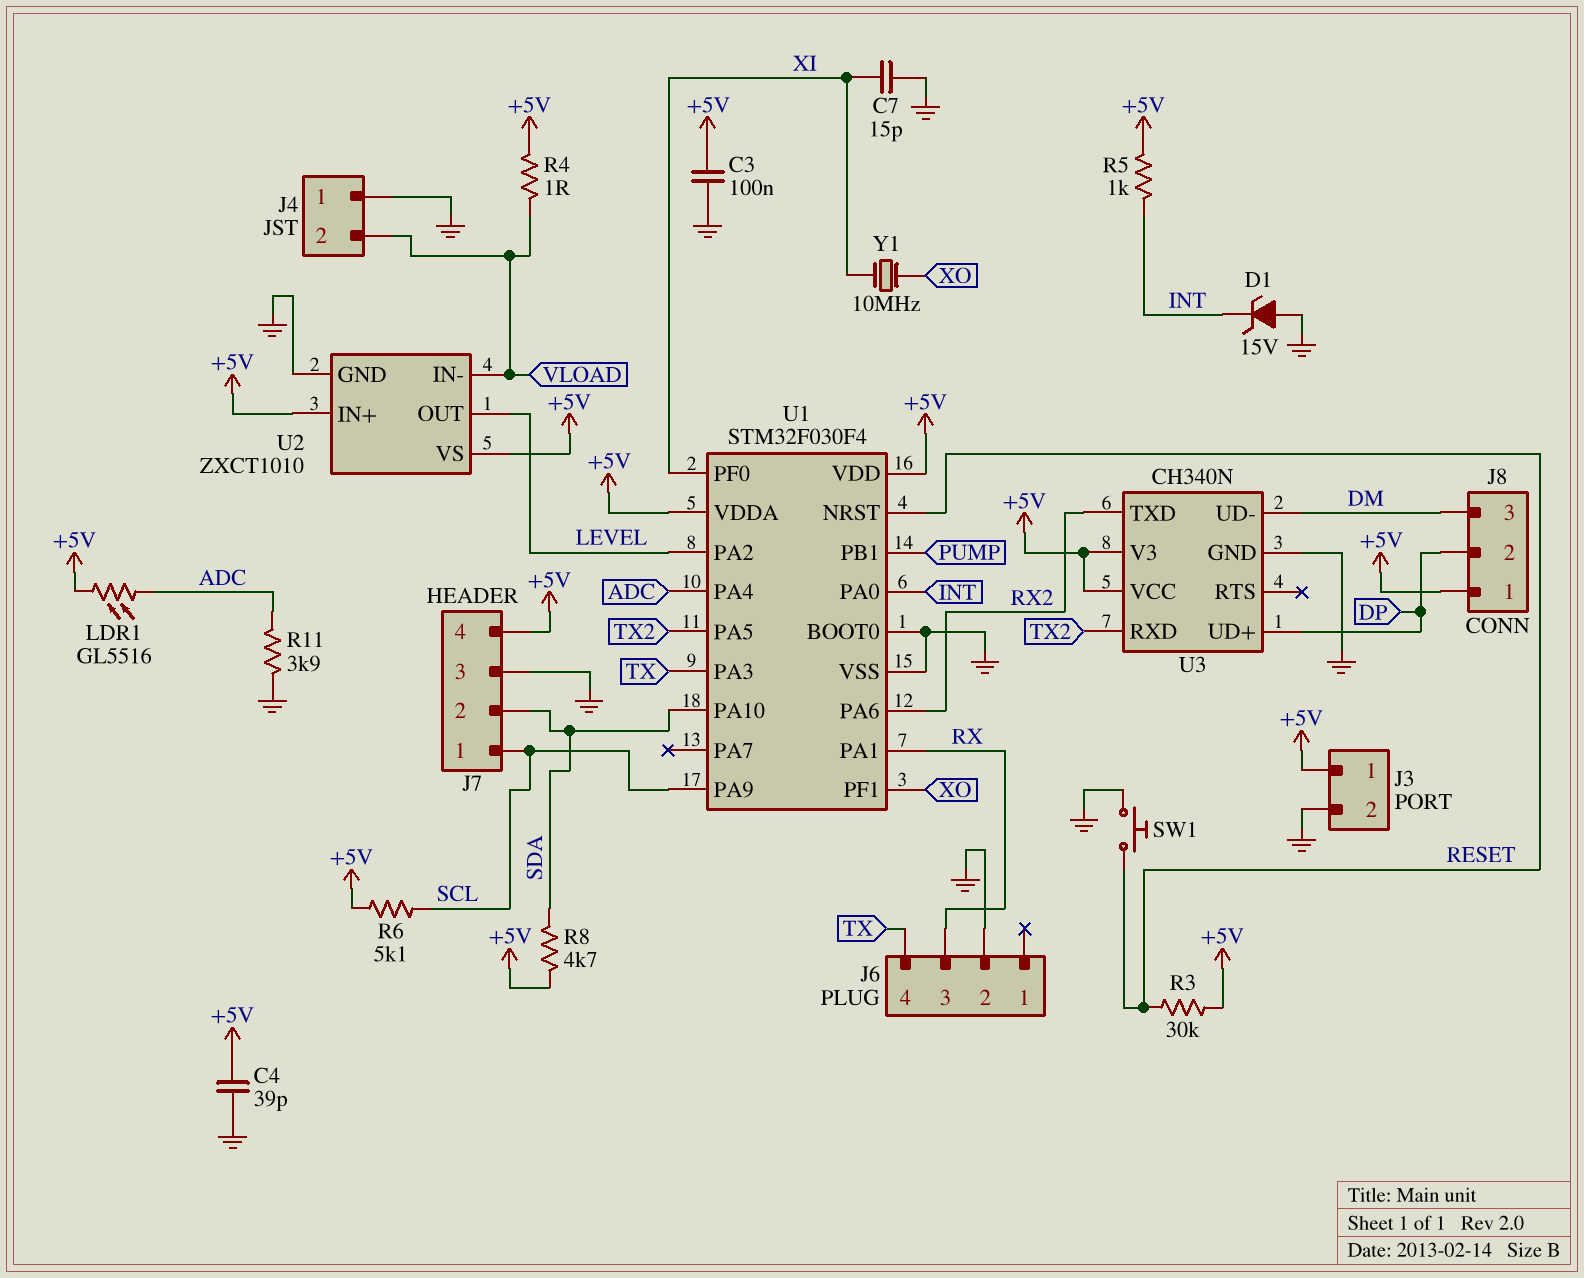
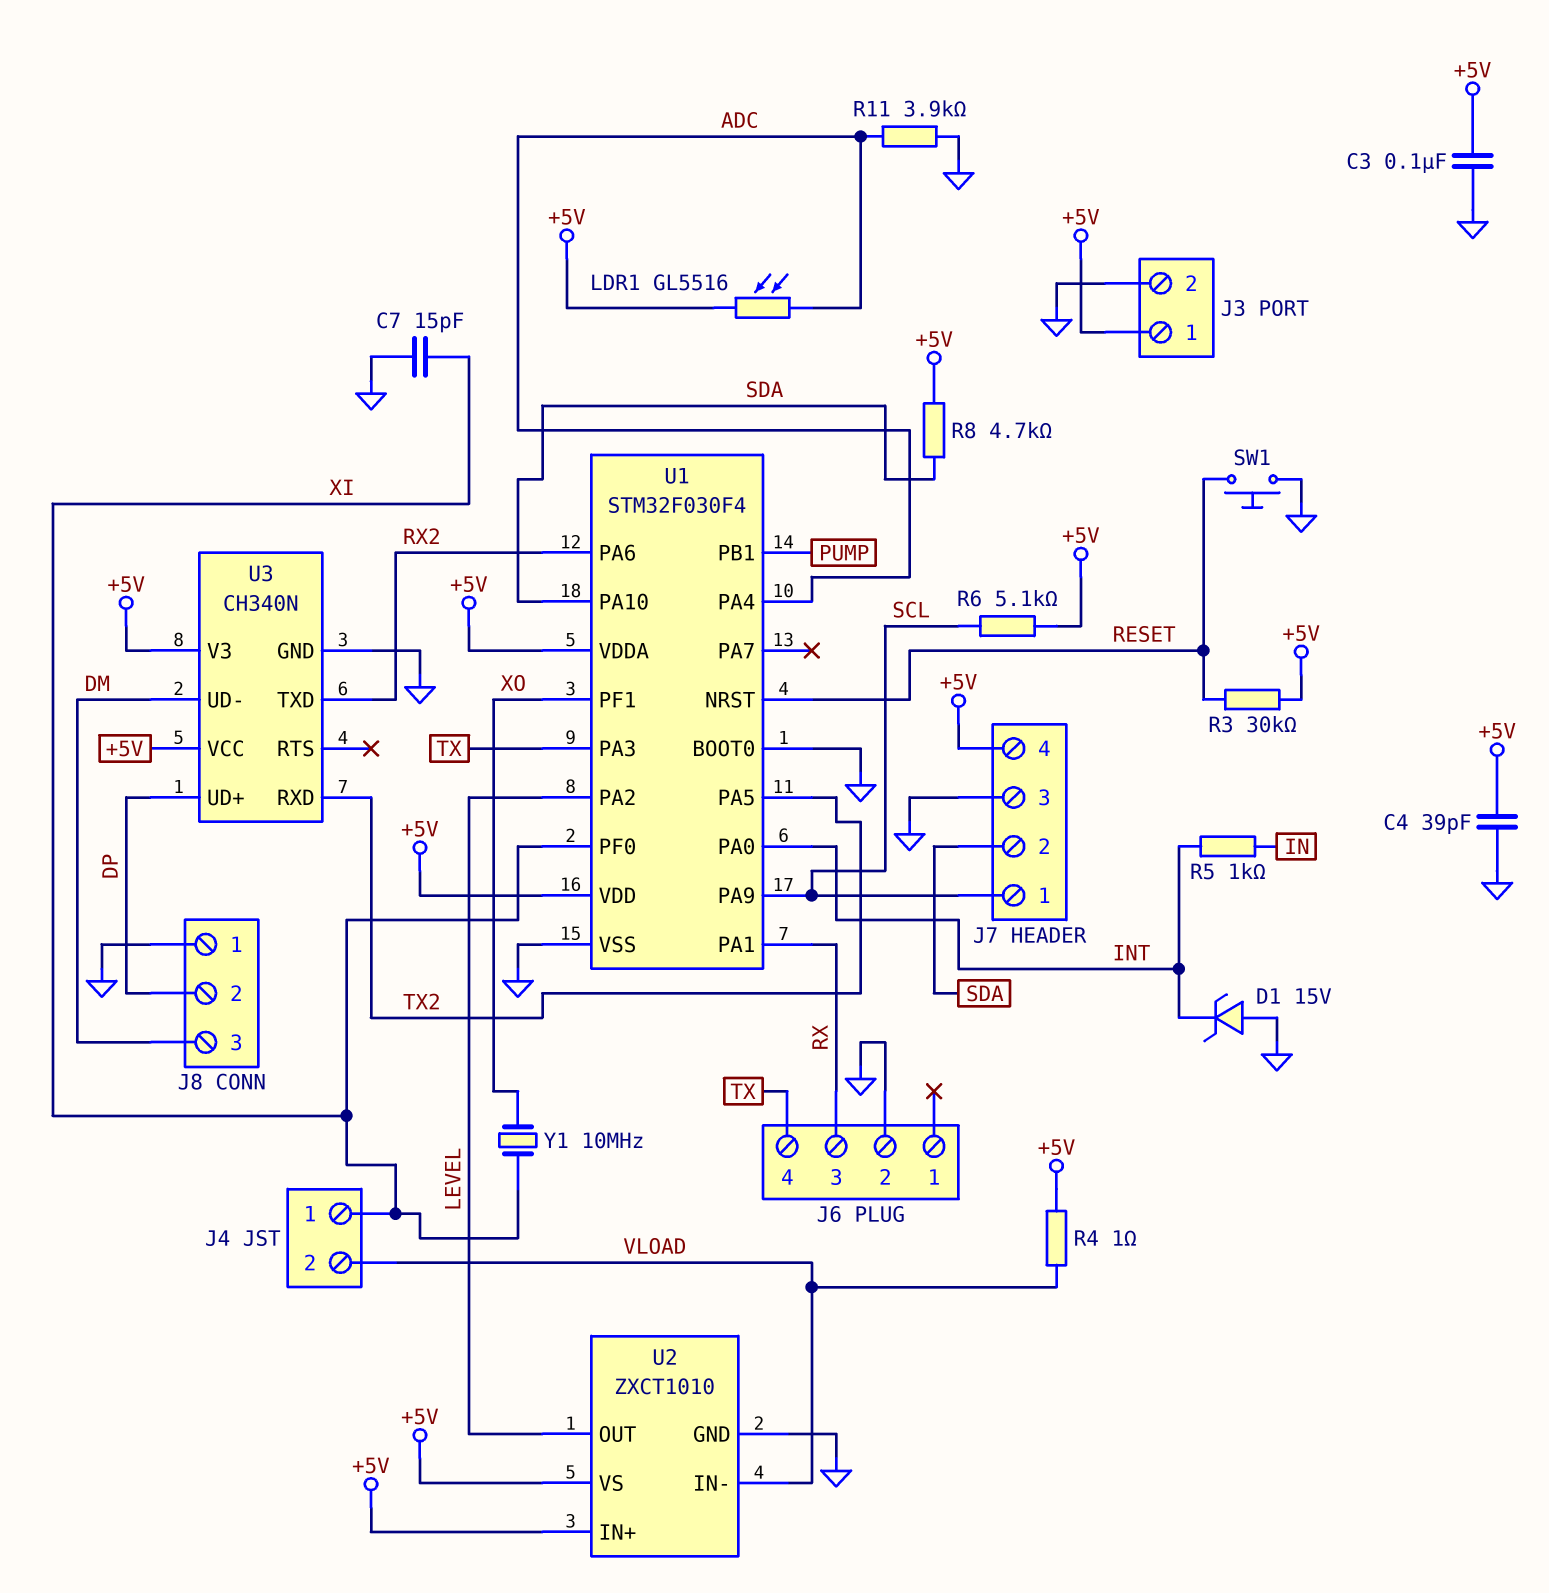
J4 pin 1: GND -> XI
J8 pin 1: +5V -> GND
R5: 1k (+5V, INT) -> 1k (IN, INT)

